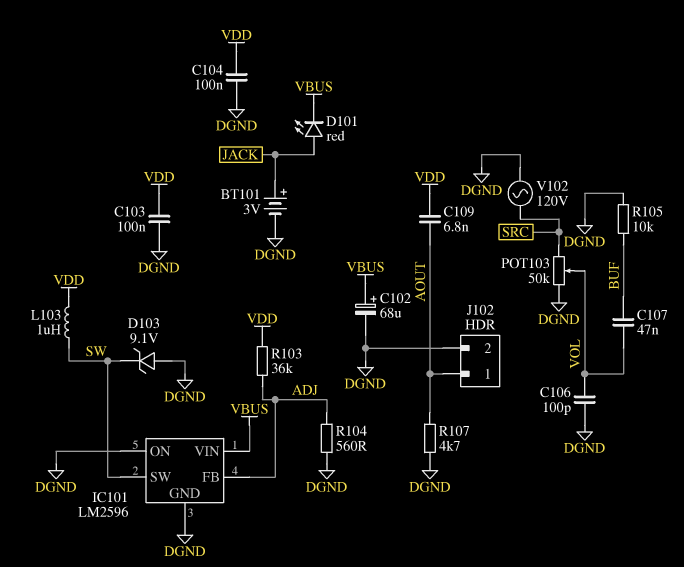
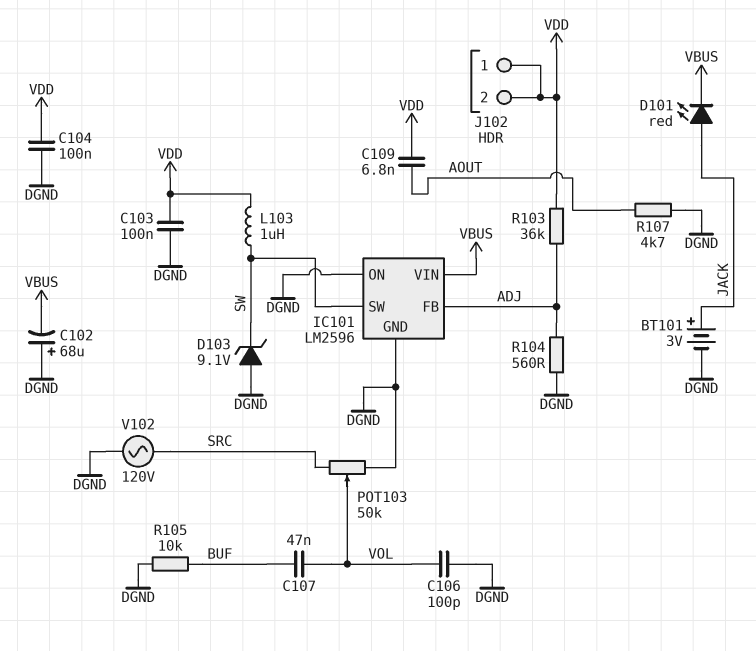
C102: 68uF (plus VBUS, minus DGND) -> 68uF (plus DGND, minus VBUS)
J102 pin 1: AOUT -> VDD
J102 pin 2: DGND -> VDD

